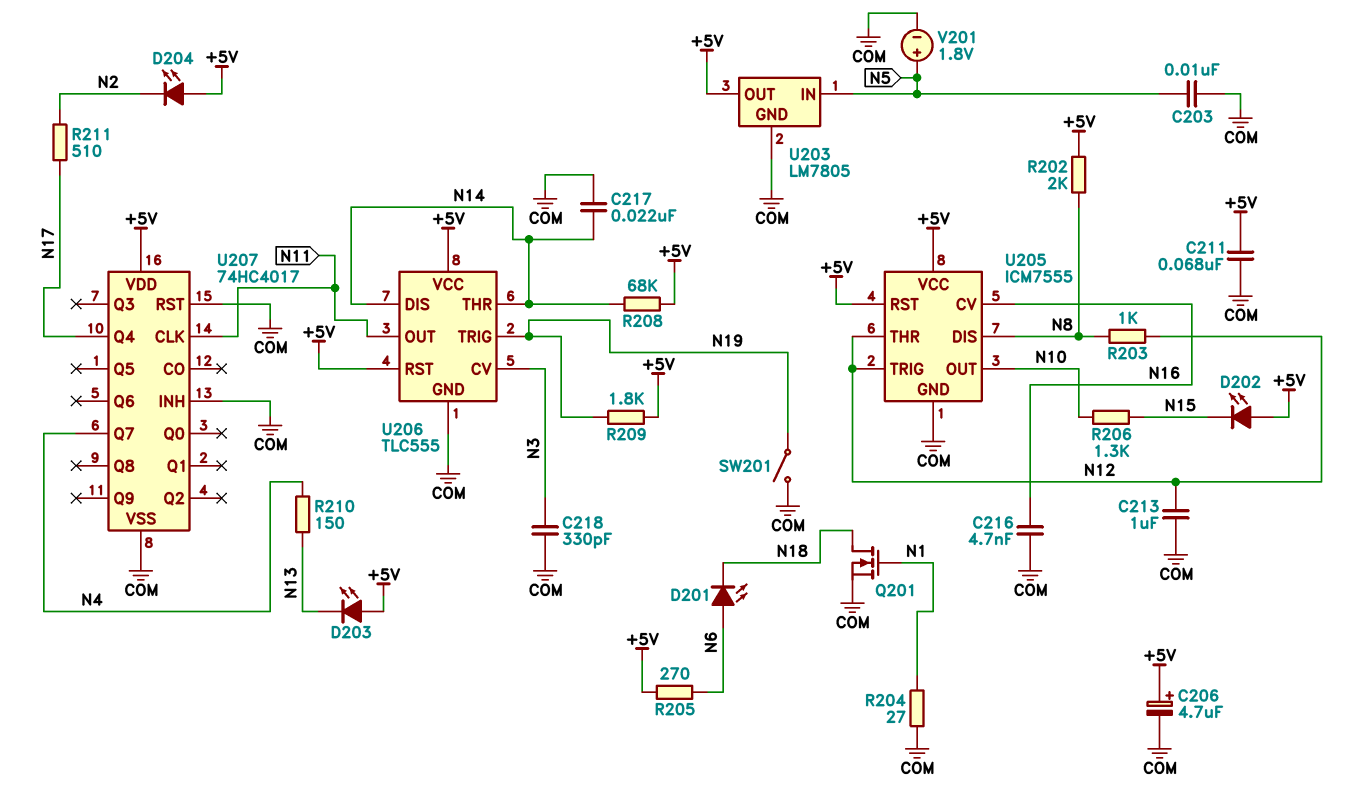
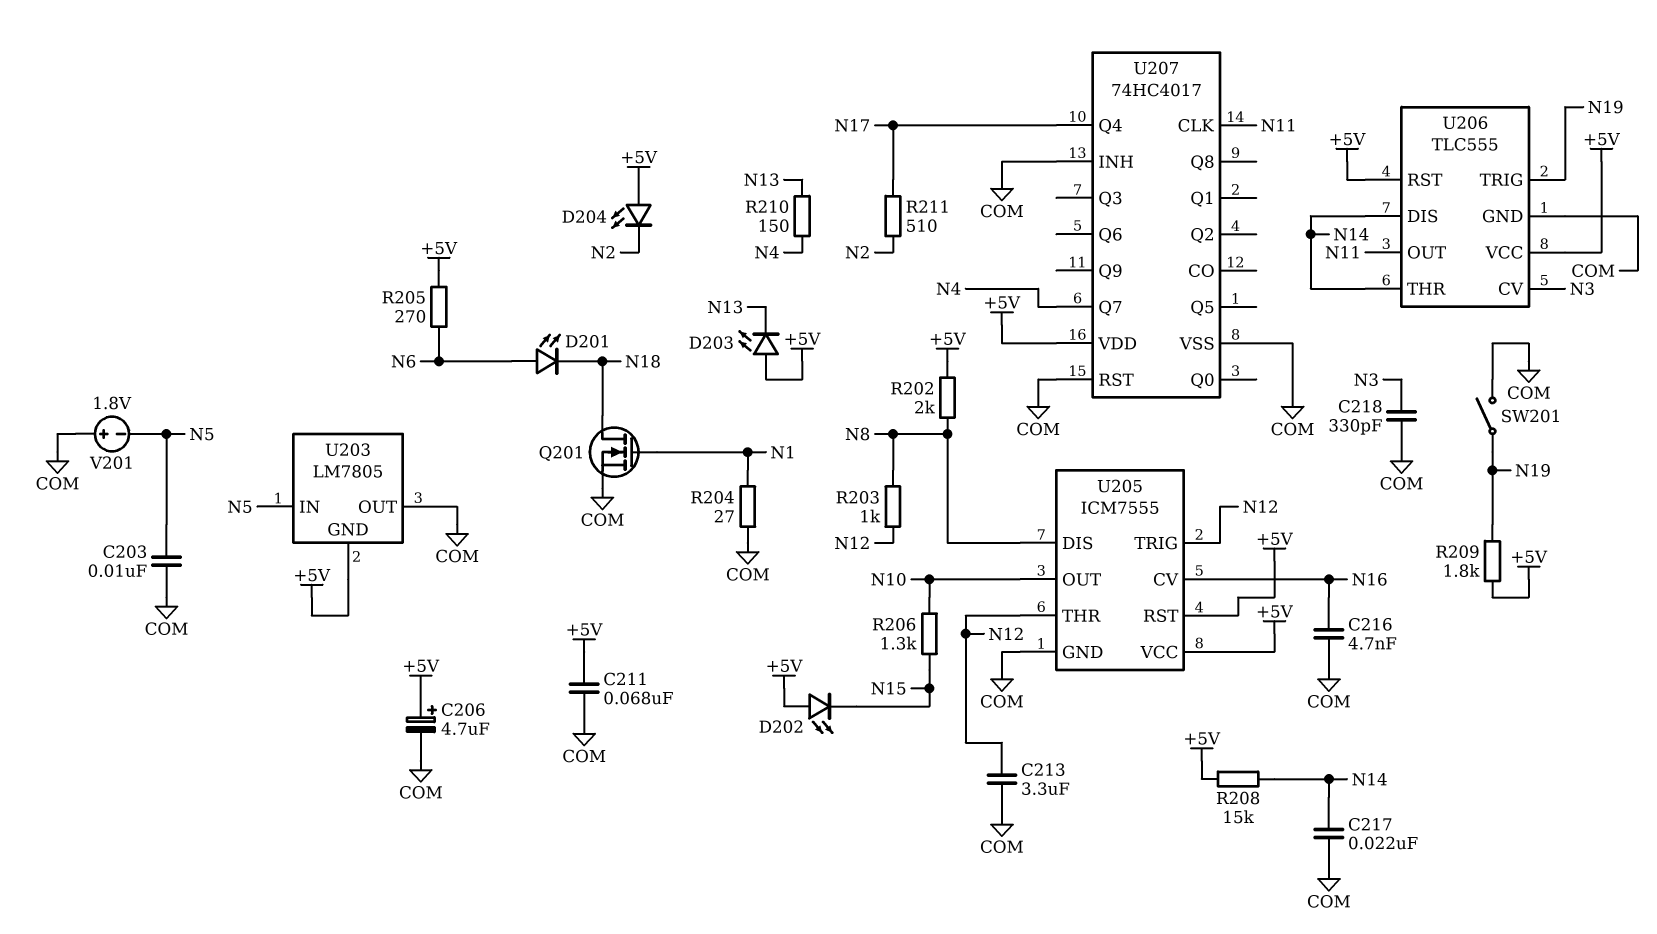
C213: 1uF (COM, N12) -> 3.3uF (COM, N12)
R208: 68k (+5V, N14) -> 15k (+5V, N14)
U203 pin GND: COM -> +5V
U203 pin OUT: +5V -> COM
V201: 1.8V (plus N5, minus COM) -> 1.8V (plus COM, minus N5)

